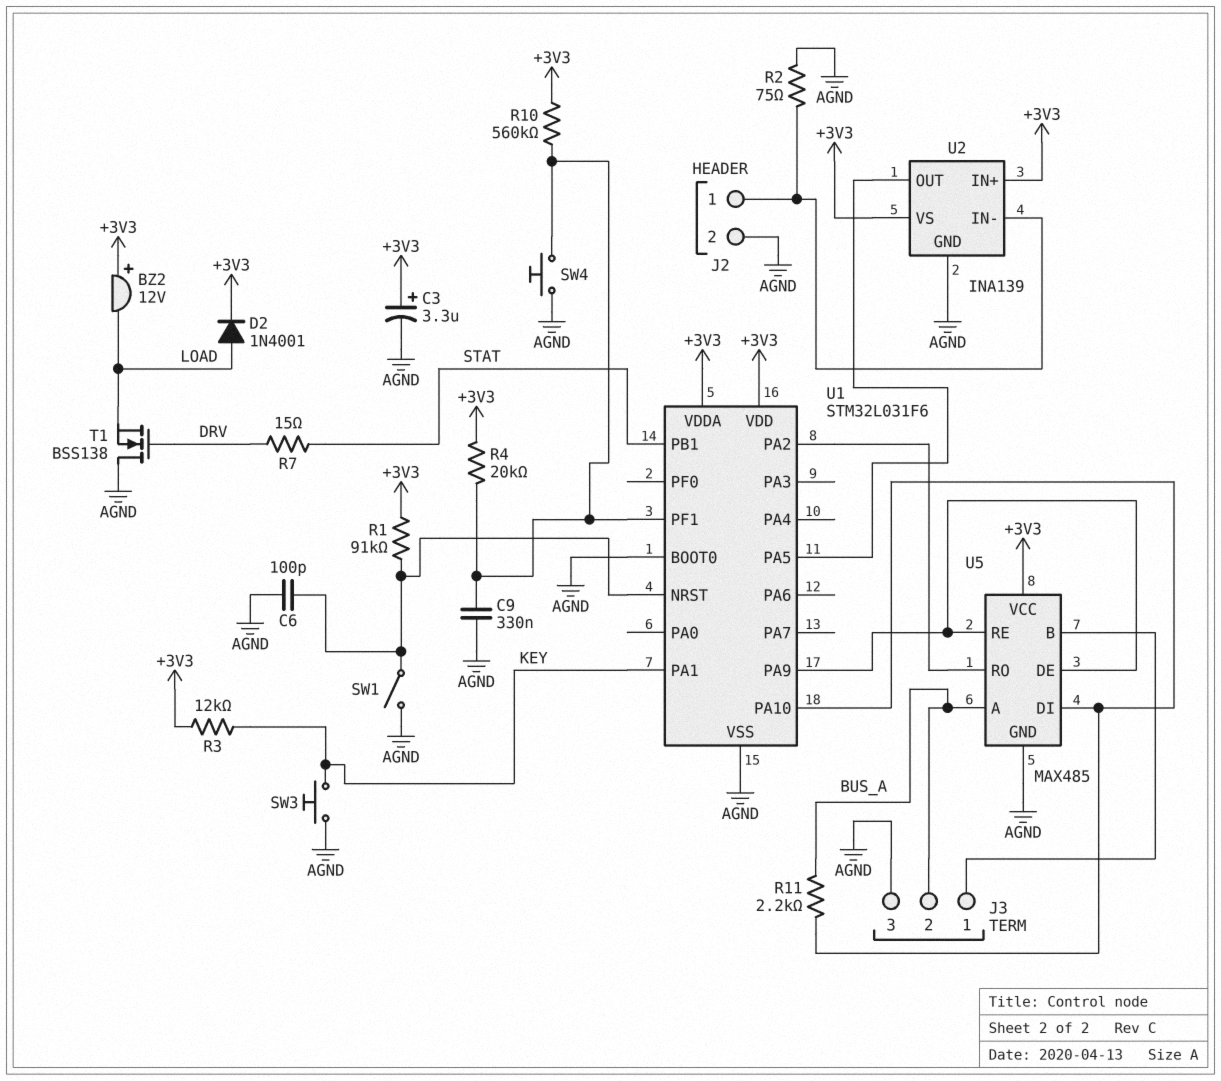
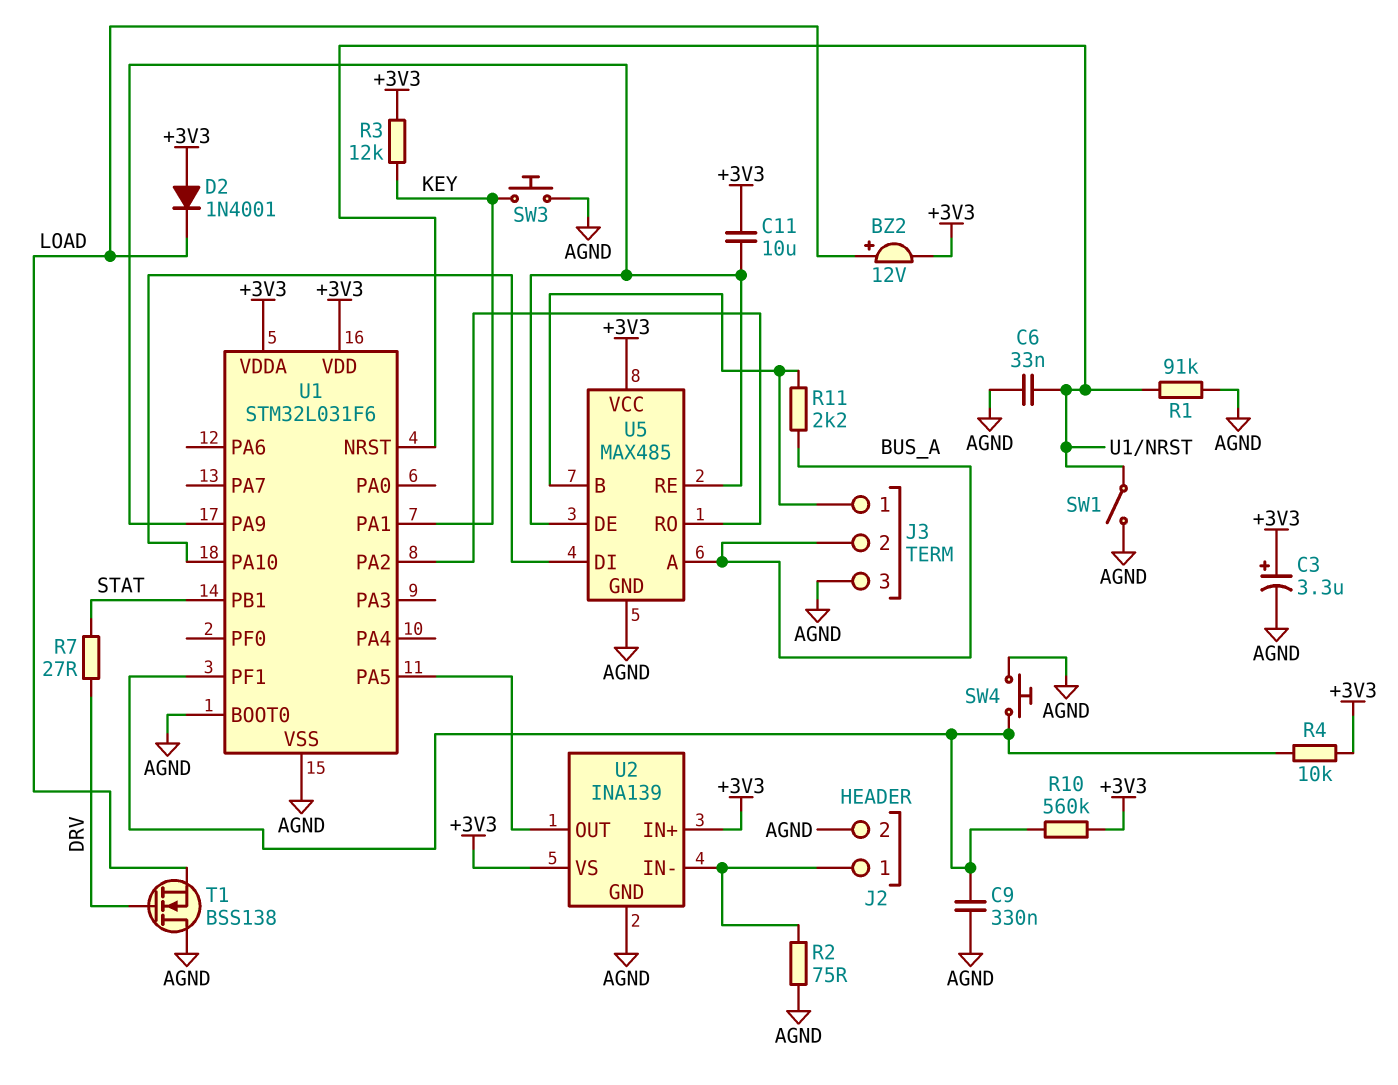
BZ2: buzzer 12V (plus +3V3, minus LOAD) -> buzzer 12V (plus LOAD, minus +3V3)
C6: 100pF (AGND, U1/NRST) -> 33nF (AGND, U1/NRST)
C11: none -> 10uF (+3V3, U1/PA9)
D2: diode 1N4001 (A LOAD, K +3V3) -> diode 1N4001 (A +3V3, K LOAD)
R1: 91k (+3V3, U1/NRST) -> 91k (AGND, U1/NRST)
R4: 20k (+3V3, U1/PF1) -> 10k (+3V3, U1/PF1)
R7: 15 (DRV, STAT) -> 27 (DRV, STAT)
R11: 2.2k (BUS_A, U1/PA10) -> 2.2k (BUS_A, J3/1)

